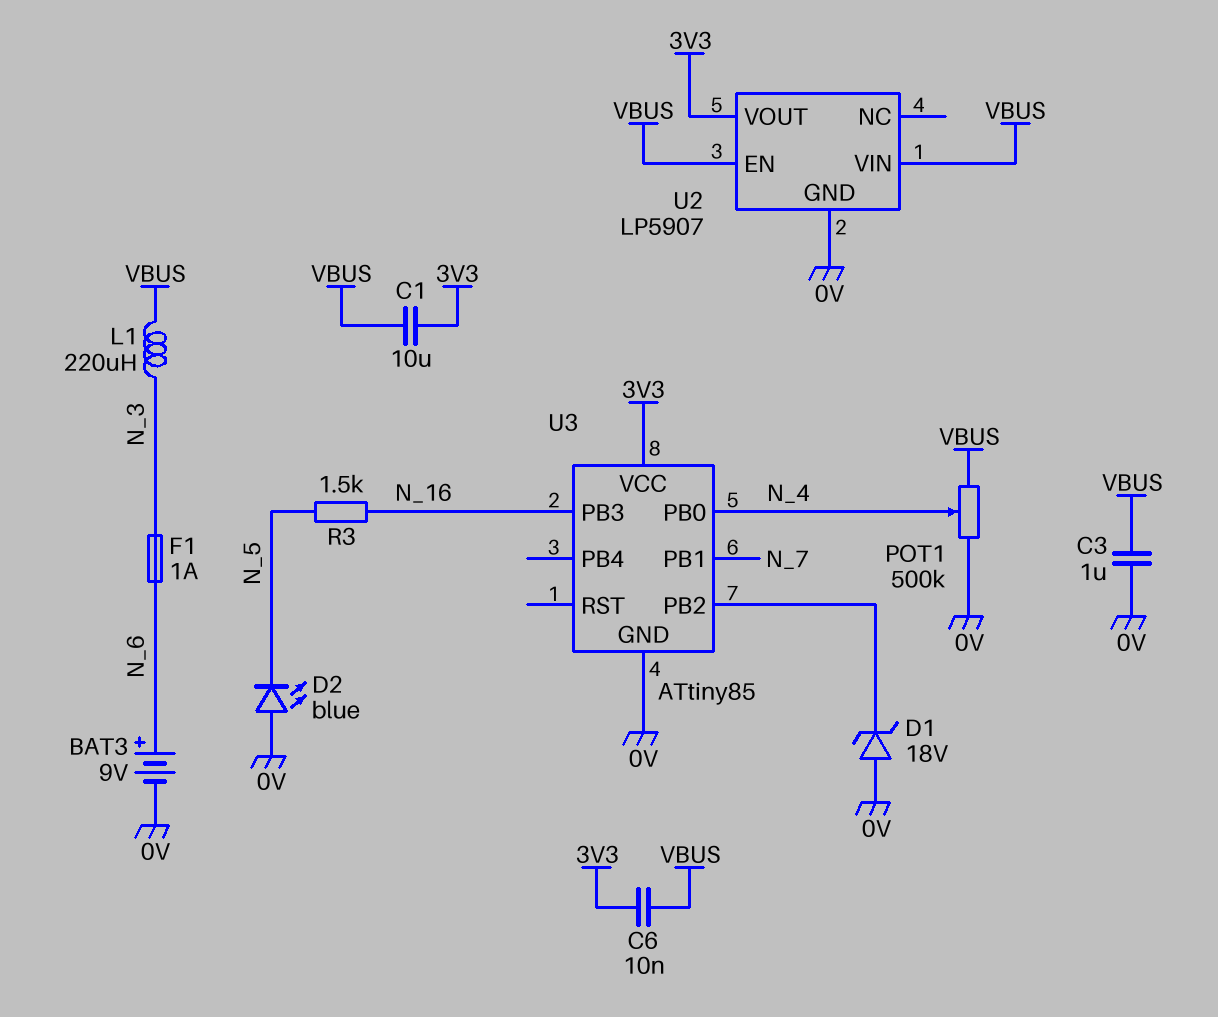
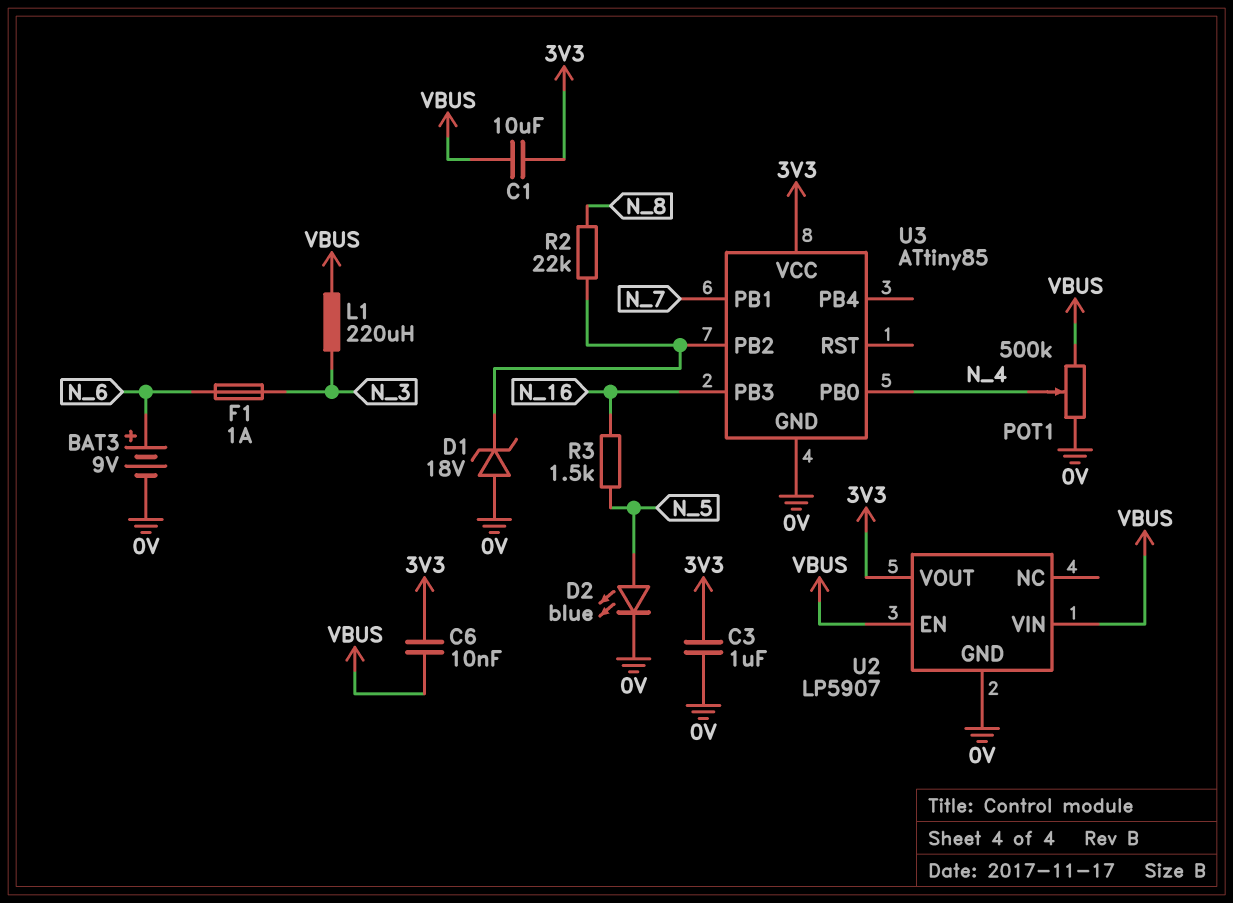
C3: 1uF (0V, VBUS) -> 1uF (0V, 3V3)
D2: LED blue (A 0V, K N_5) -> LED blue (A N_5, K 0V)
R2: none -> 22k (N_8, U3/PB2)

